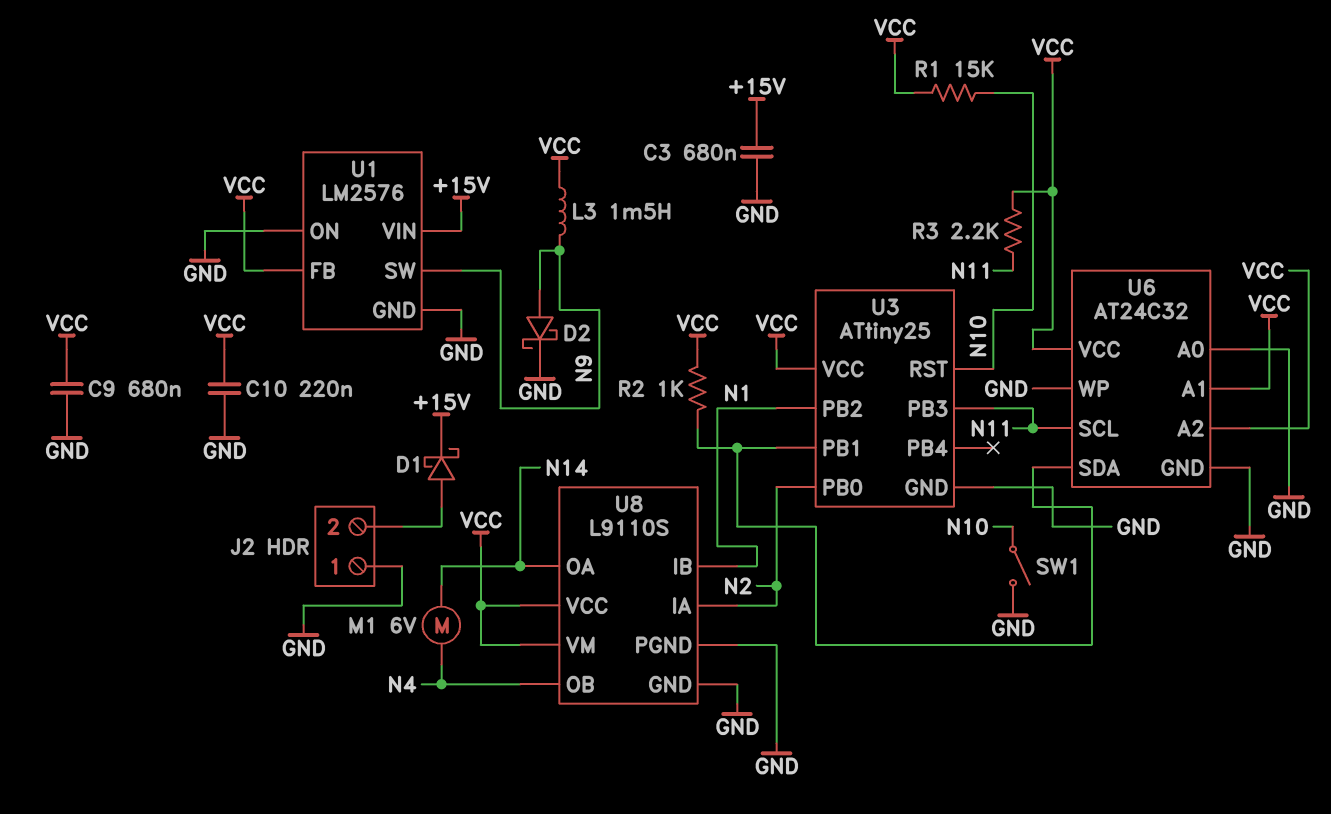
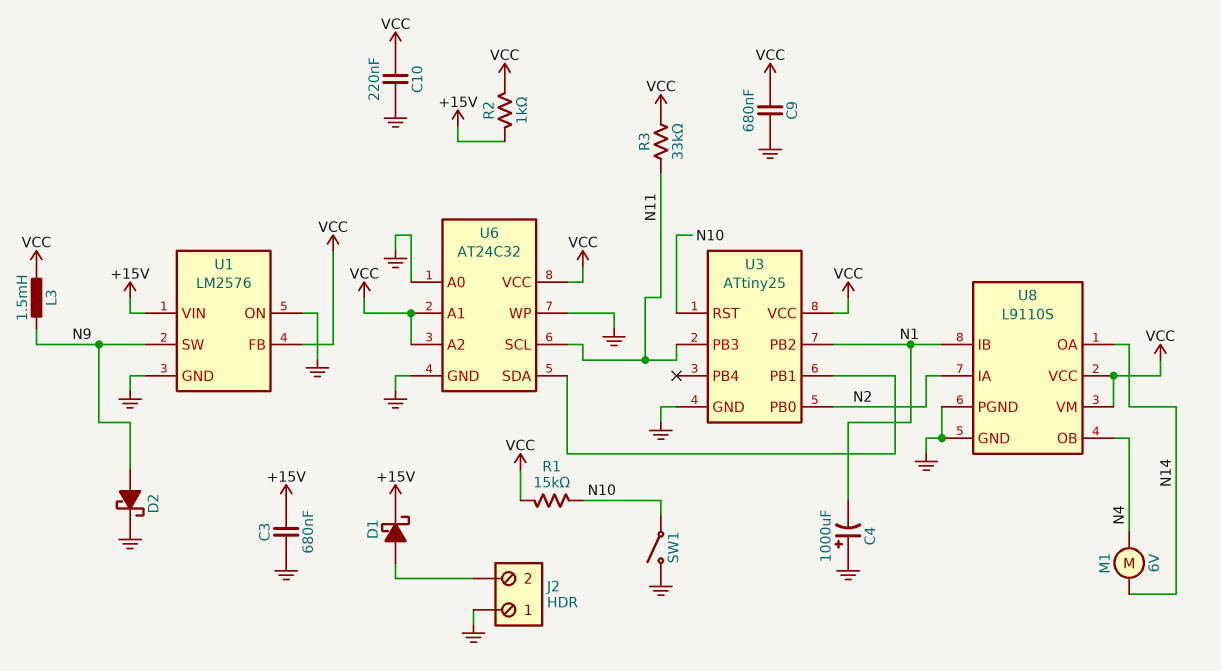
C4: none -> 1000uF (plus GND, minus N1)
R2: 1k (U3/PB1, VCC) -> 1k (+15V, VCC)
R3: 2.2k (N11, VCC) -> 33k (N11, VCC)

